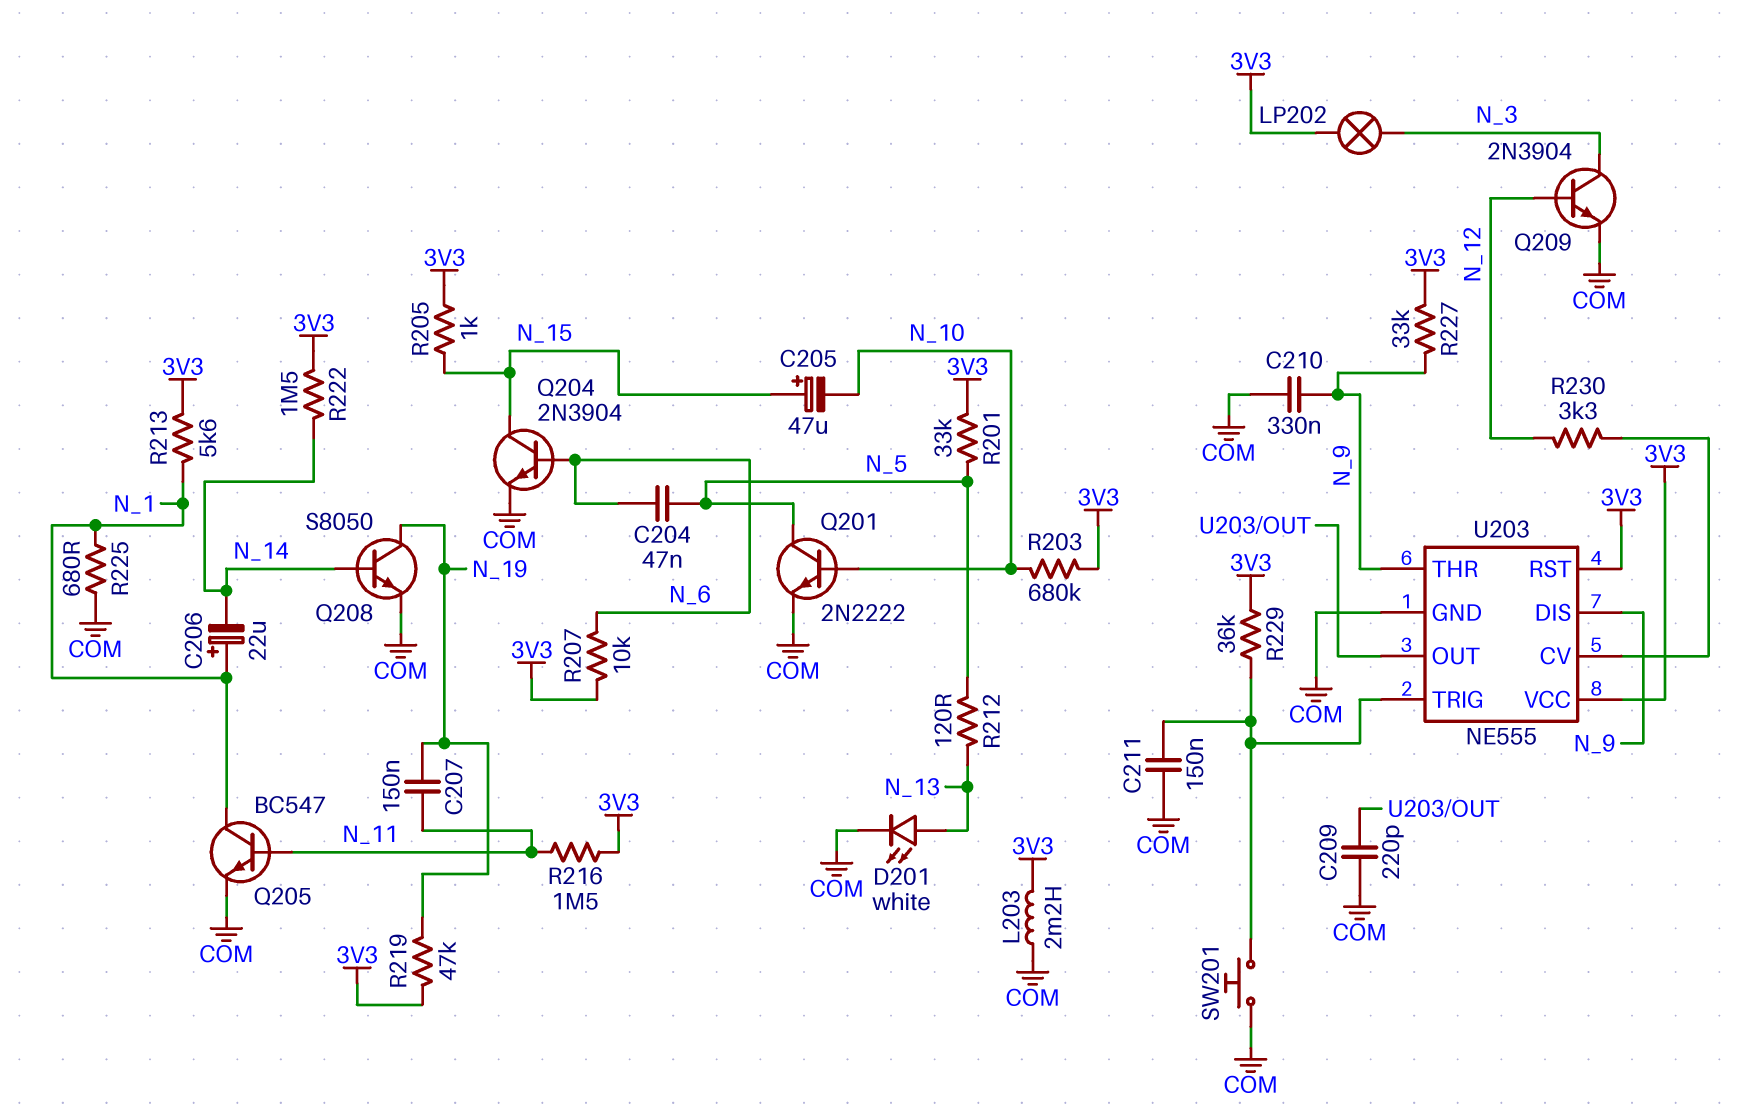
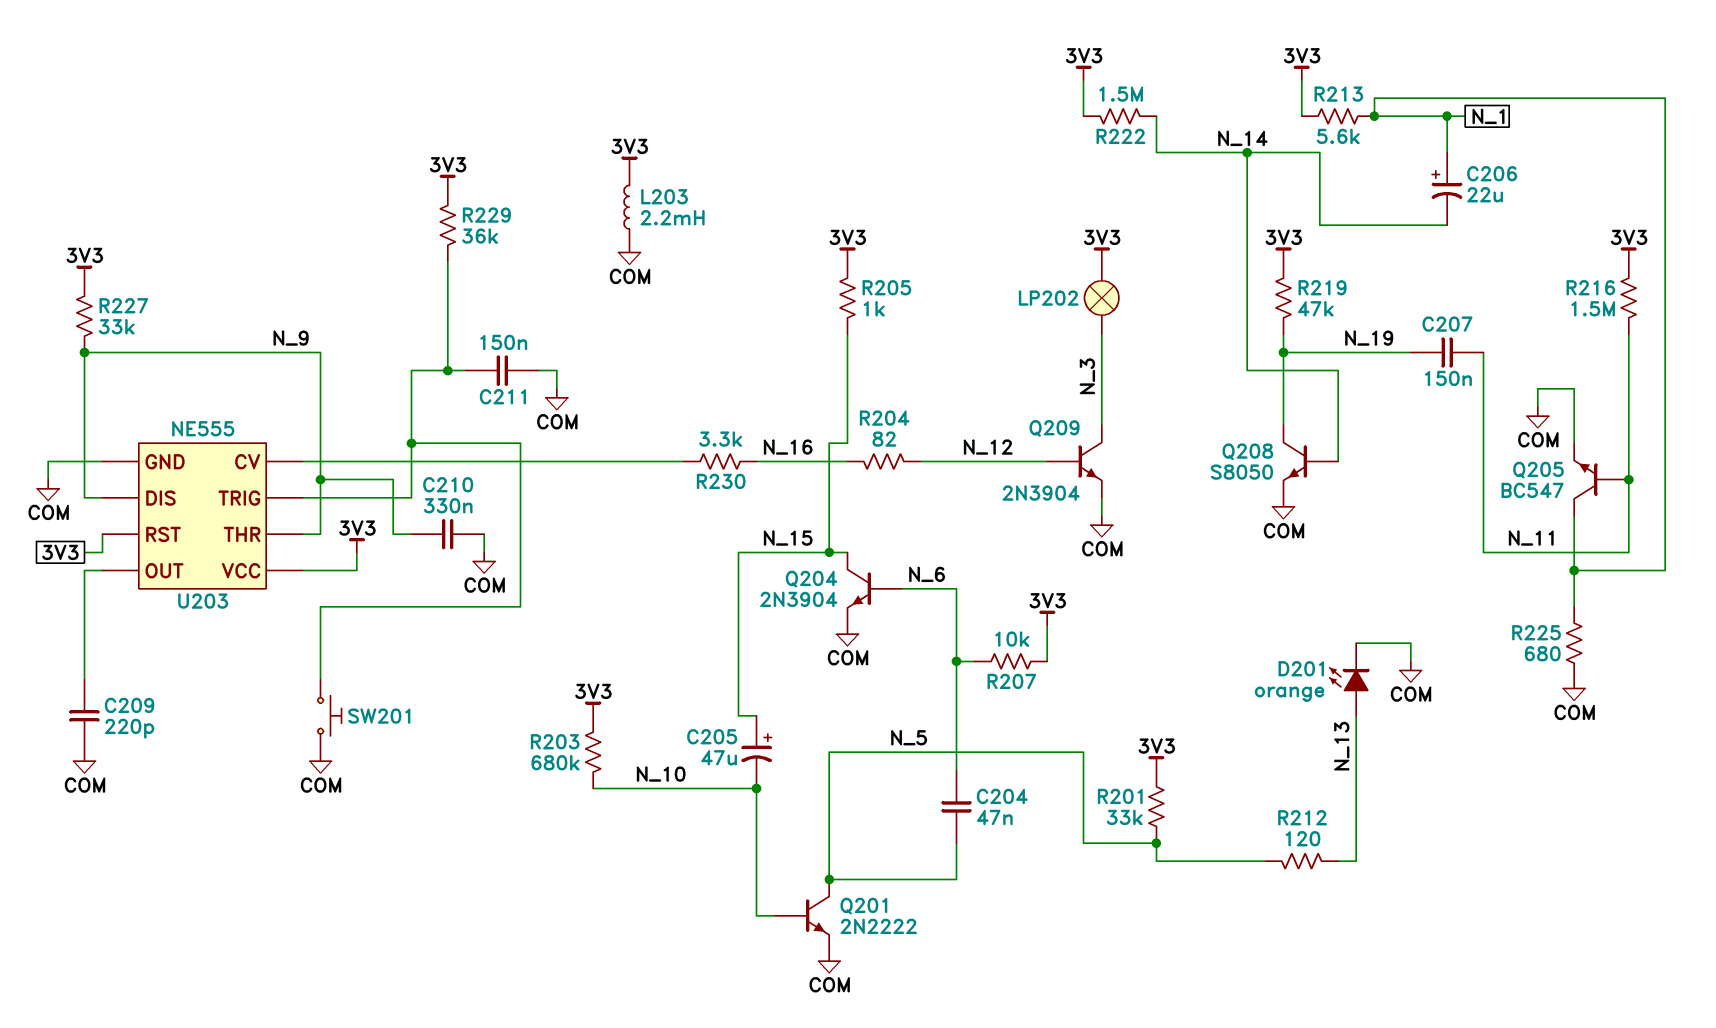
D201: LED white (A N_13, K COM) -> LED orange (A N_13, K COM)
R204: none -> 82 (N_12, N_16)
R230: 3.3k (N_12, U203/CV) -> 3.3k (N_16, U203/CV)

